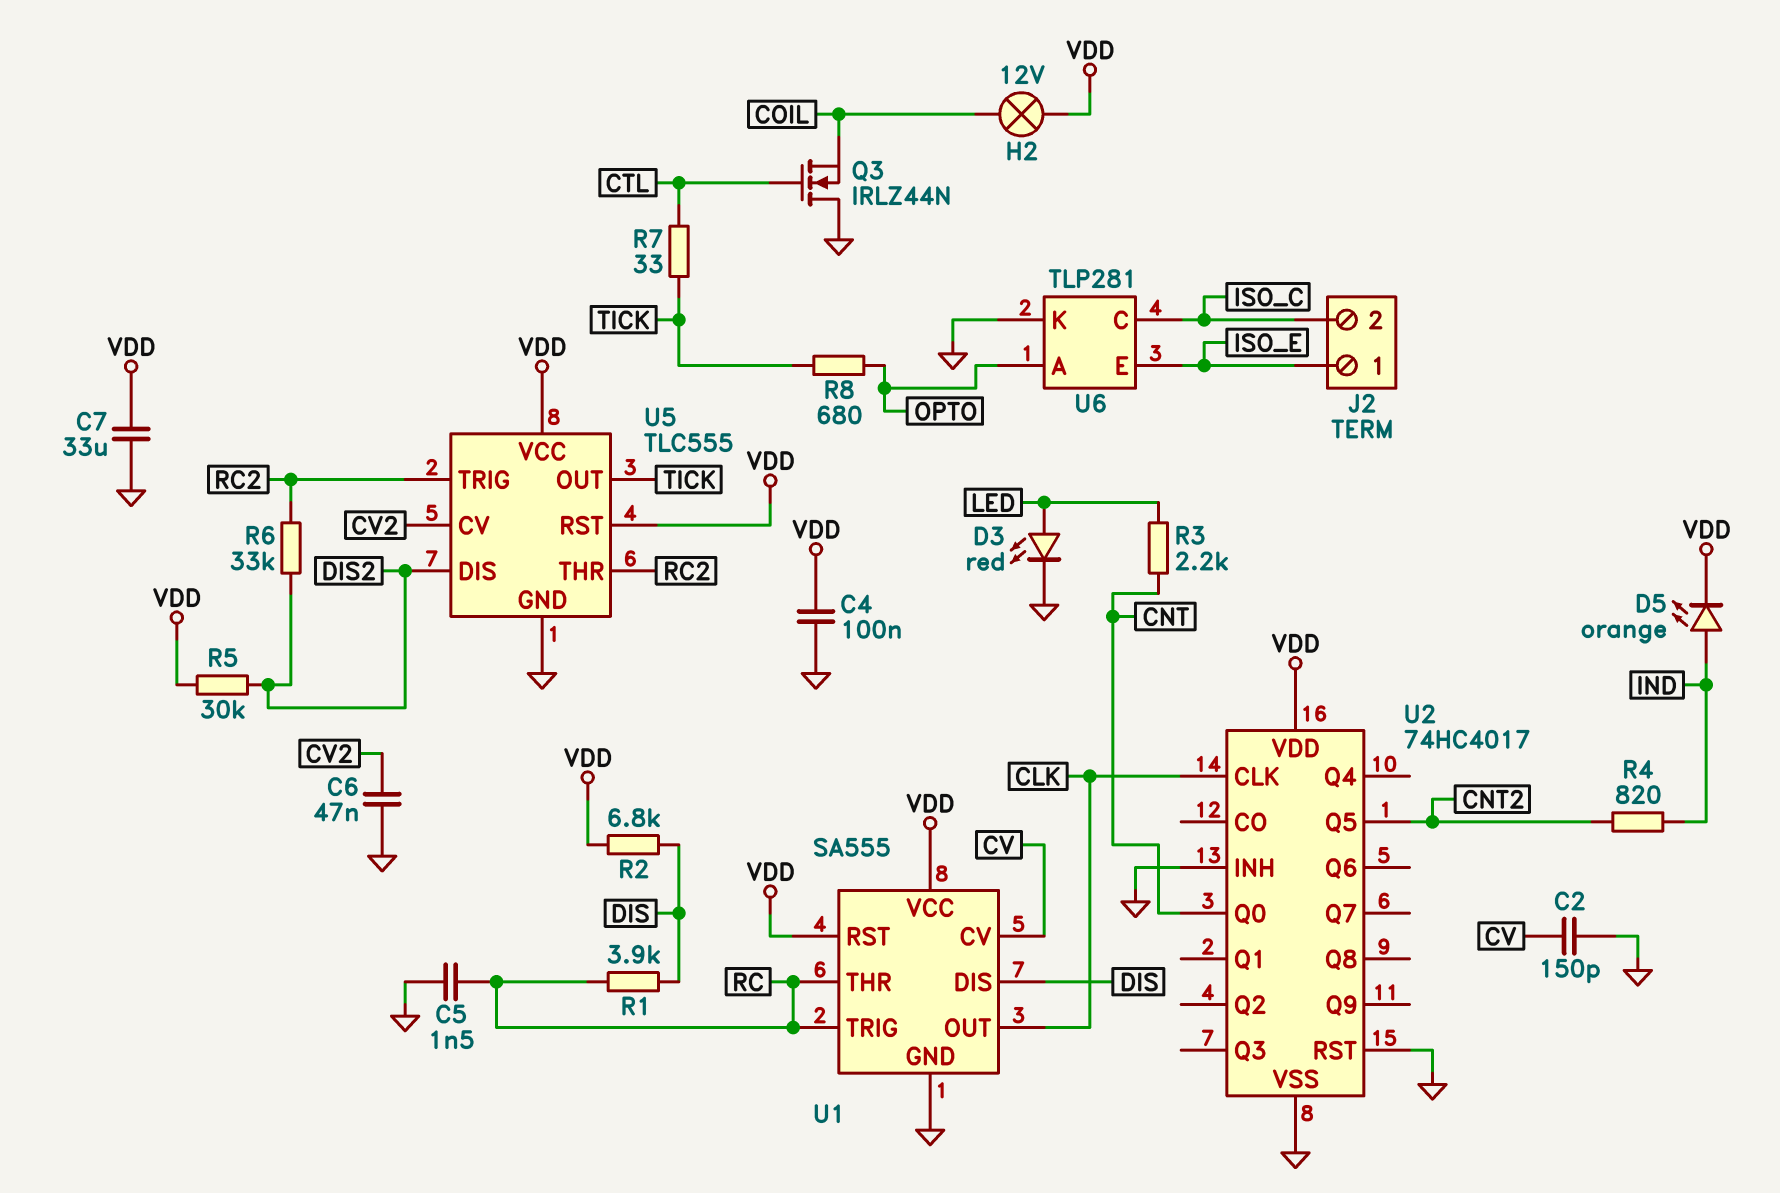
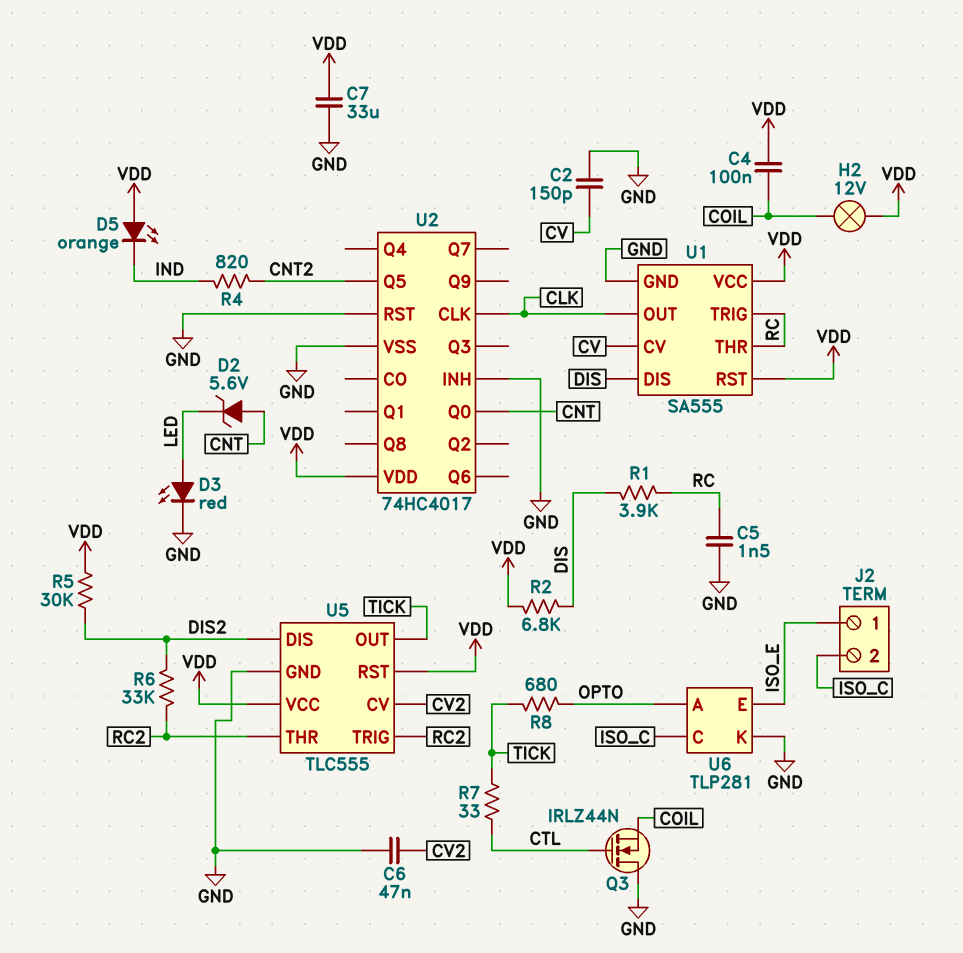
C4: 100nF (GND, VDD) -> 100nF (COIL, VDD)
D2: none -> zener 5.6V (A CNT, K LED)
D5: LED orange (A IND, K VDD) -> LED orange (A VDD, K IND)
R3: 2.2k (CNT, LED) -> none

